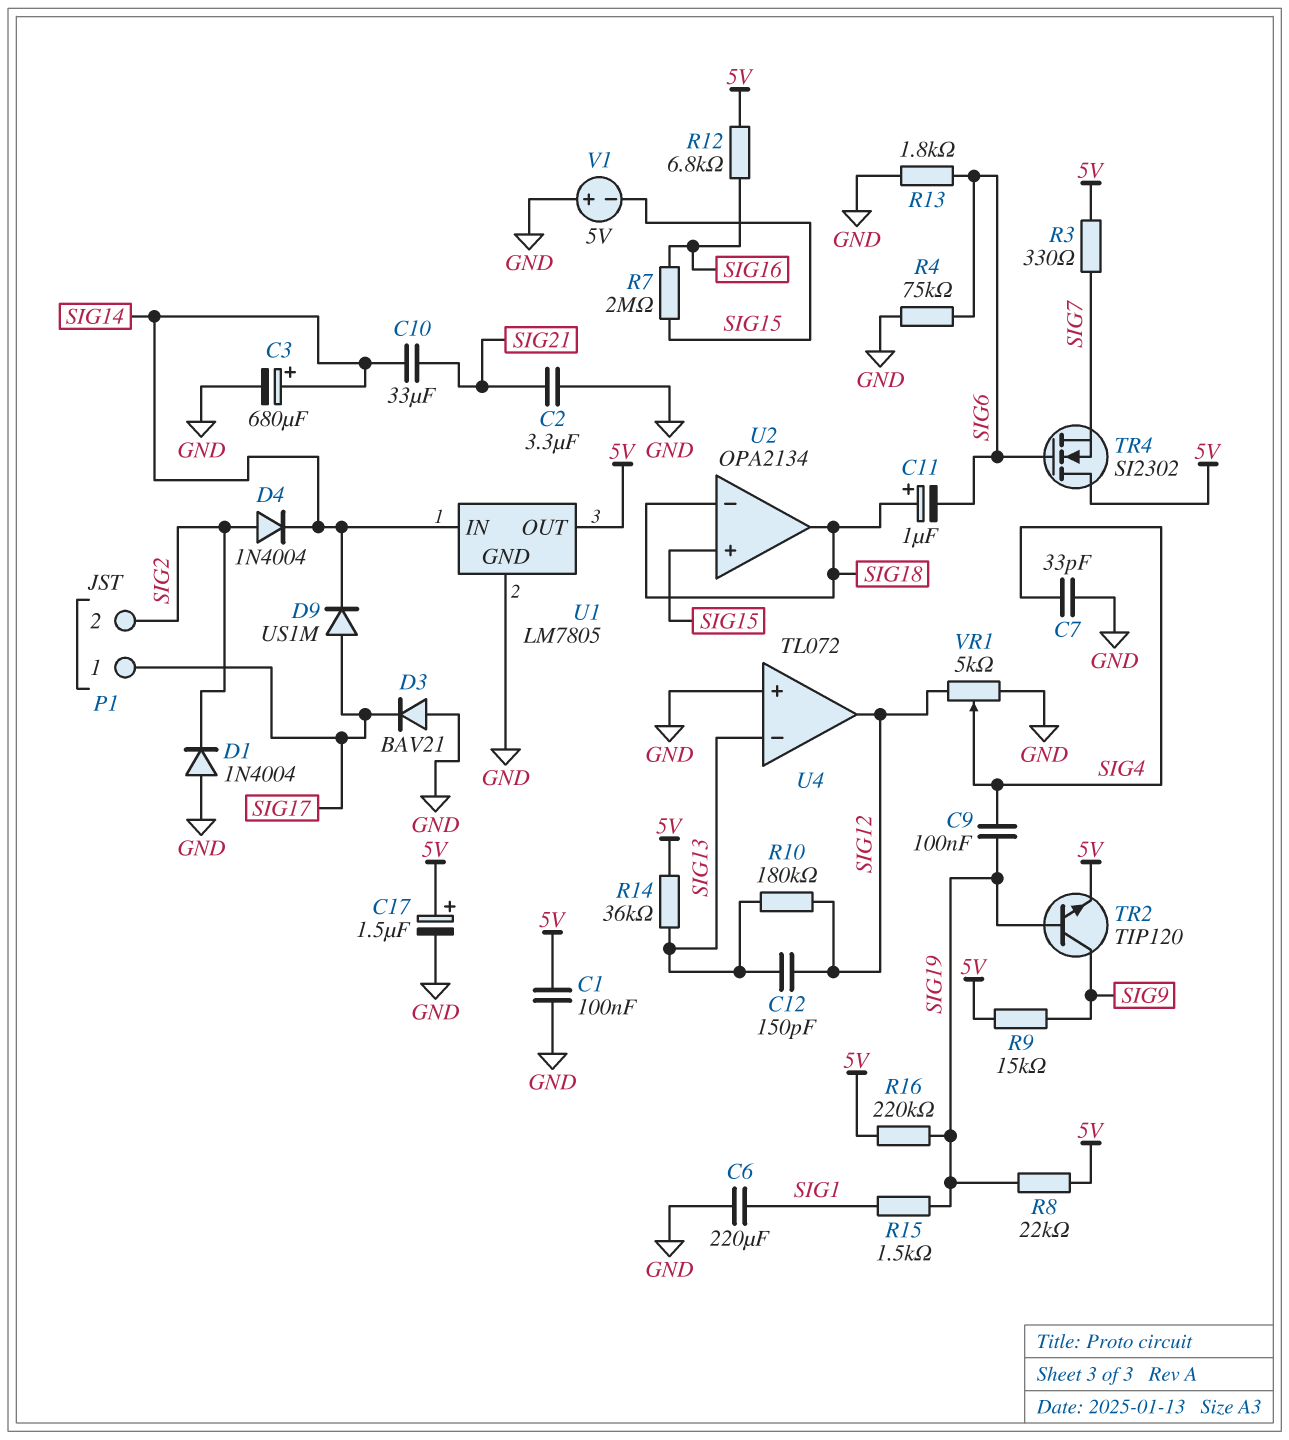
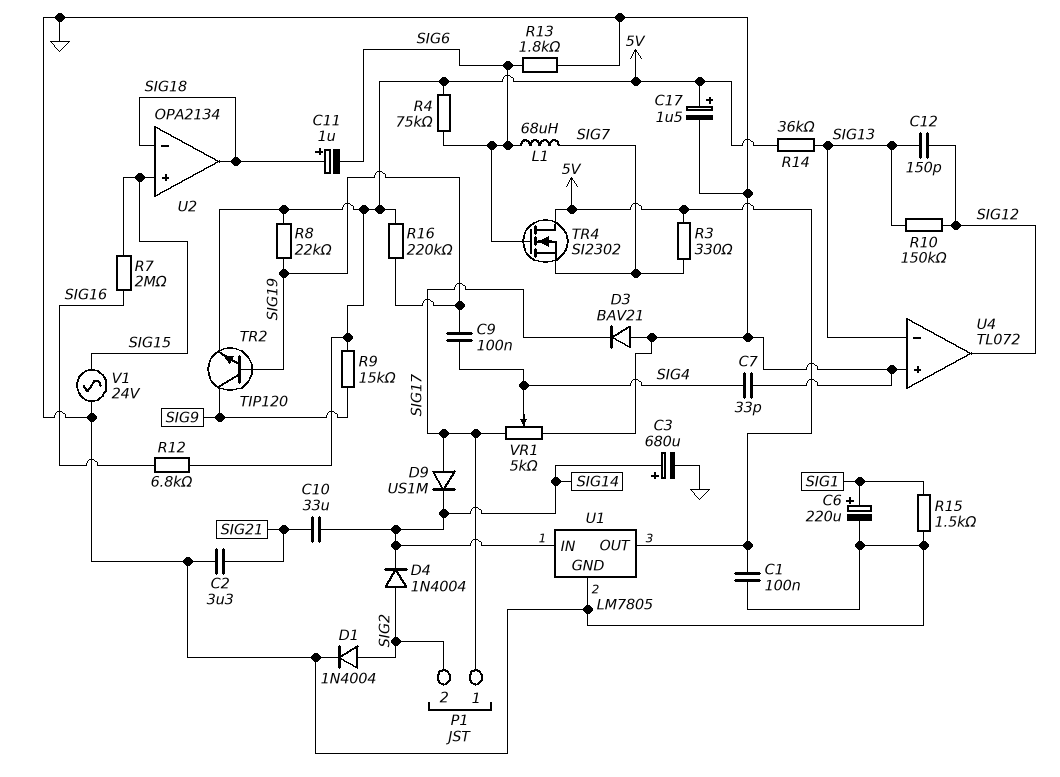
C6: 220uF (GND, SIG1) -> 220uF (plus SIG1, minus GND)
D1: diode 1N4004 (A GND, K SIG2) -> diode 1N4004 (A SIG2, K GND)
L1: none -> 68uH (SIG6, SIG7)
R4: 75k (GND, SIG6) -> 75k (5V, SIG6)
R10: 180k (SIG12, SIG13) -> 150k (SIG12, SIG13)
R15: 1.5k (SIG1, SIG19) -> 1.5k (GND, SIG1)
V1: 5V (plus GND, minus SIG15) -> AC 24V (GND, SIG15)
VR1: 5k (GND, SIG12, wiper SIG4) -> 5k (GND, SIG17, wiper SIG4)

